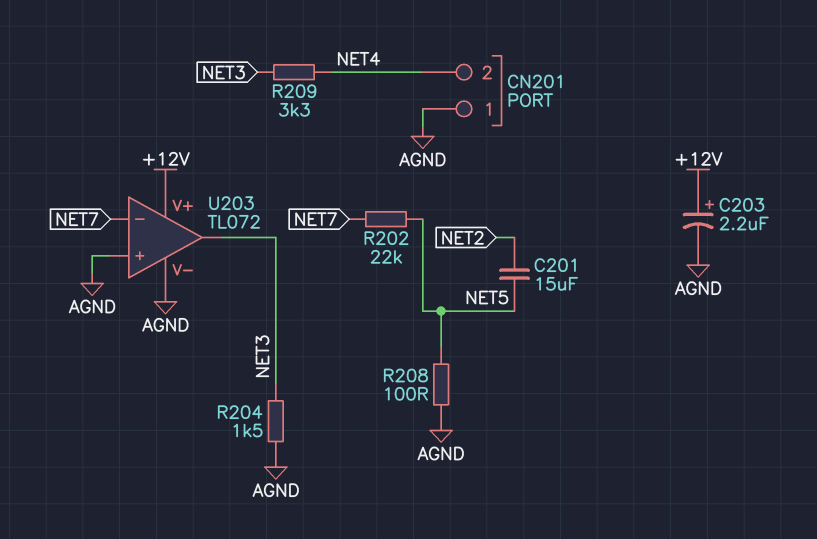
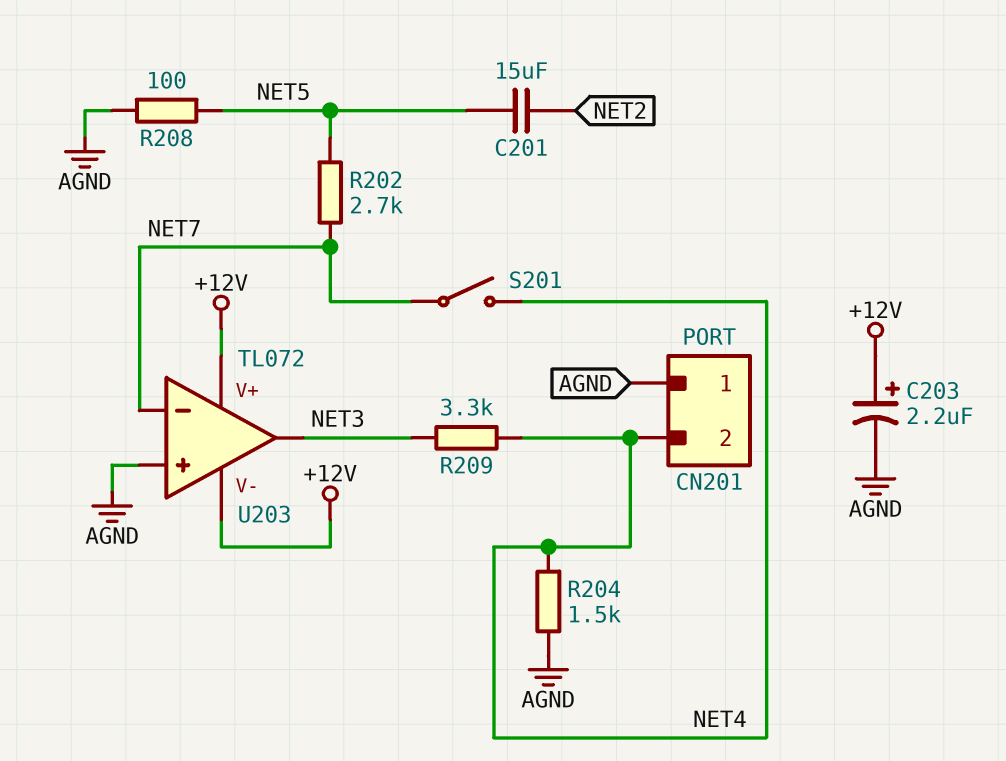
R202: 22k (NET5, NET7) -> 2.7k (NET5, NET7)
R204: 1.5k (AGND, NET3) -> 1.5k (AGND, NET4)
S201: none -> switch (NET4, NET7)
U203 pin V-: AGND -> +12V

